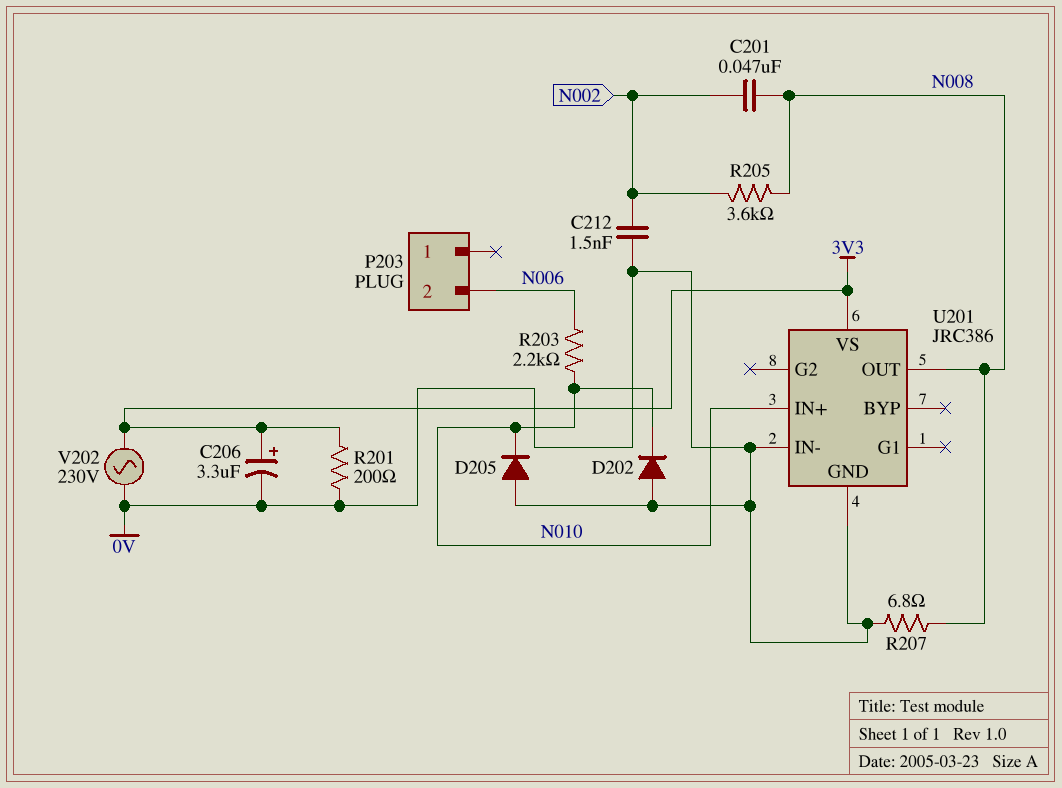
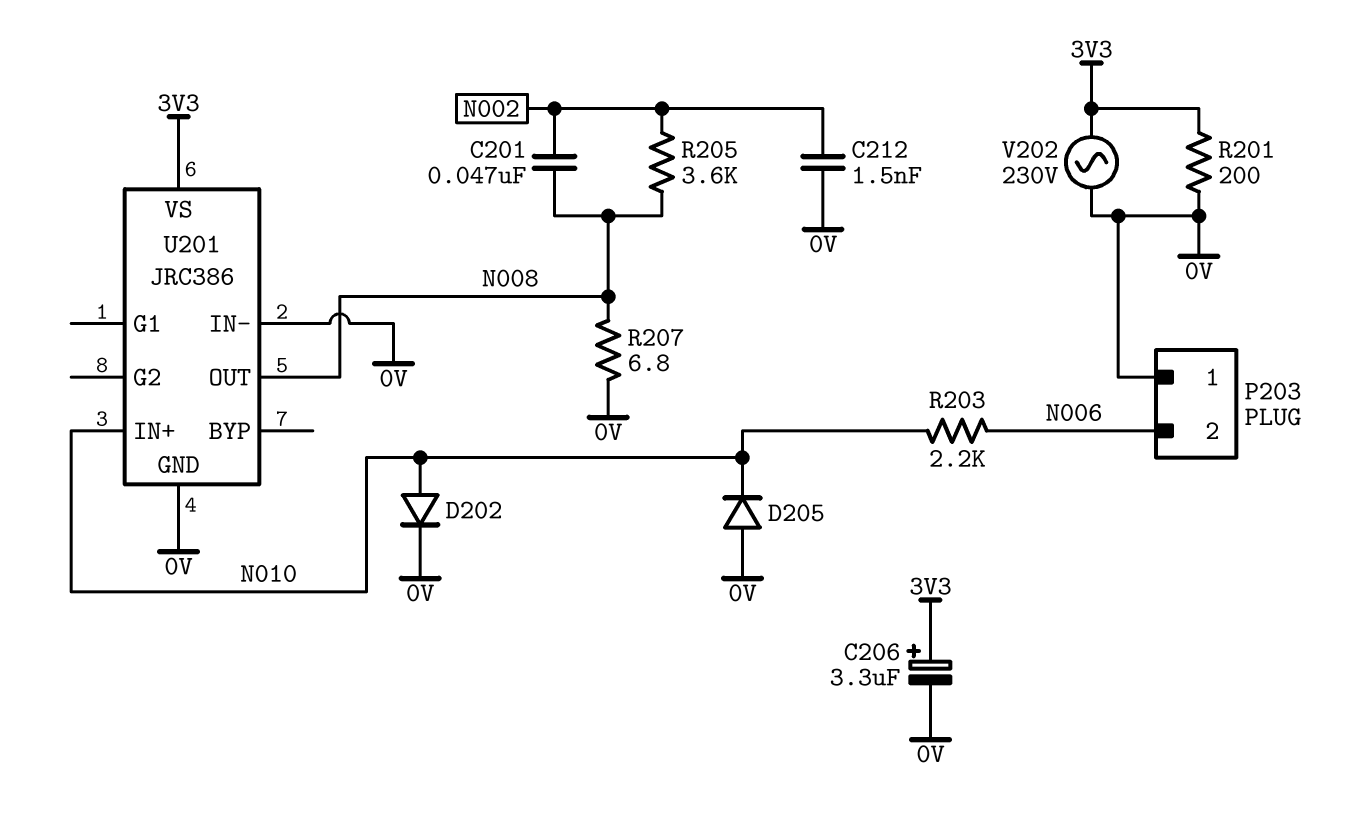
D202: diode (A 0V, K N010) -> diode (A N010, K 0V)
P203 pin 1: none -> 0V

